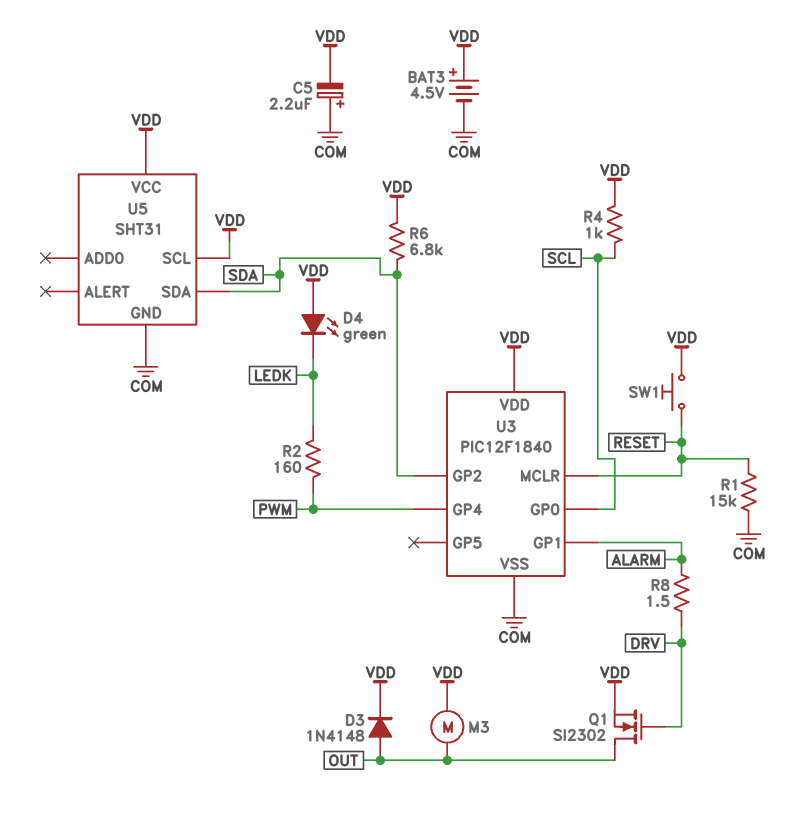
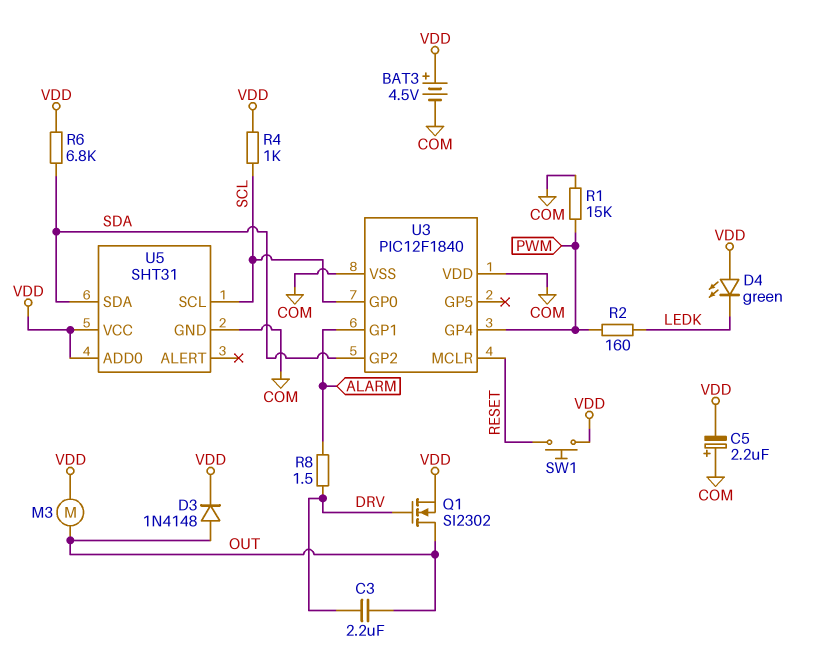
C3: none -> 2.2uF (DRV, OUT)
R1: 15k (COM, RESET) -> 15k (COM, PWM)
U3 pin VDD: VDD -> COM
U5 pin ADD0: none -> VDD
U5 pin SCL: VDD -> SCL

